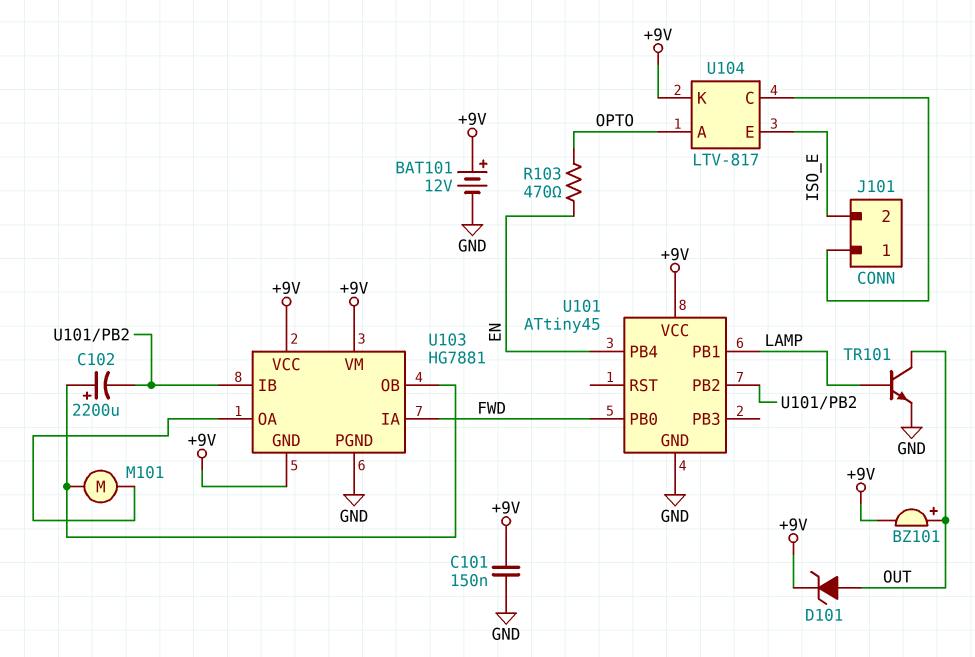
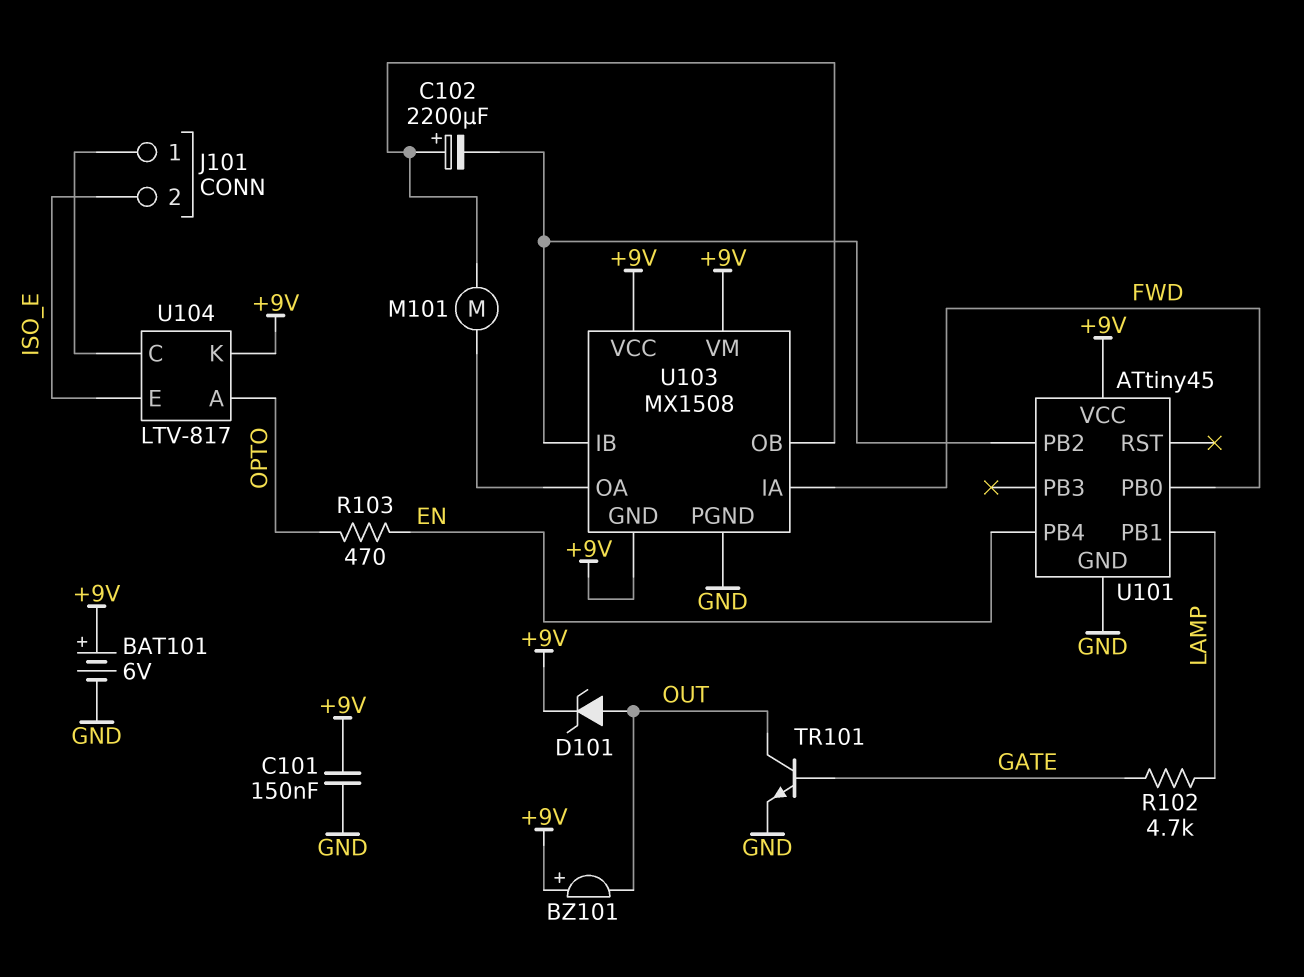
BAT101: 12V (plus +9V, minus GND) -> 6V (plus +9V, minus GND)
BZ101: buzzer (plus OUT, minus +9V) -> buzzer (plus +9V, minus OUT)
R102: none -> 4.7k (GATE, LAMP)
TR101: NPN (B LAMP, C OUT, E GND) -> NPN (B GATE, C OUT, E GND)
U103: HG7881 -> MX1508

